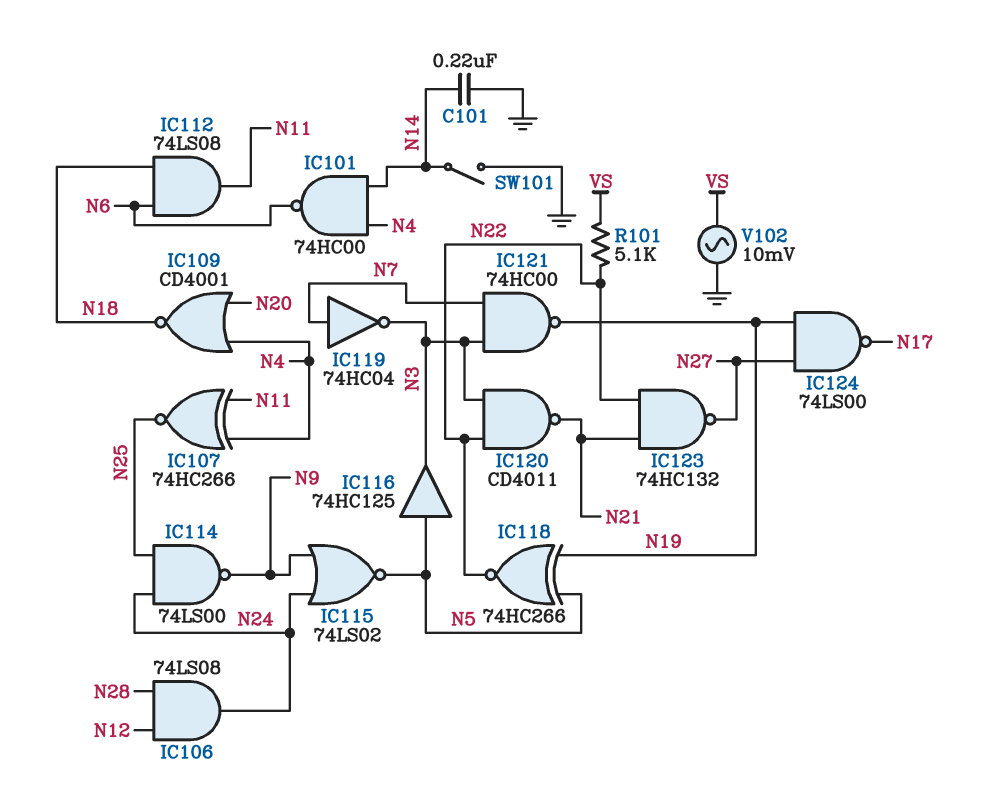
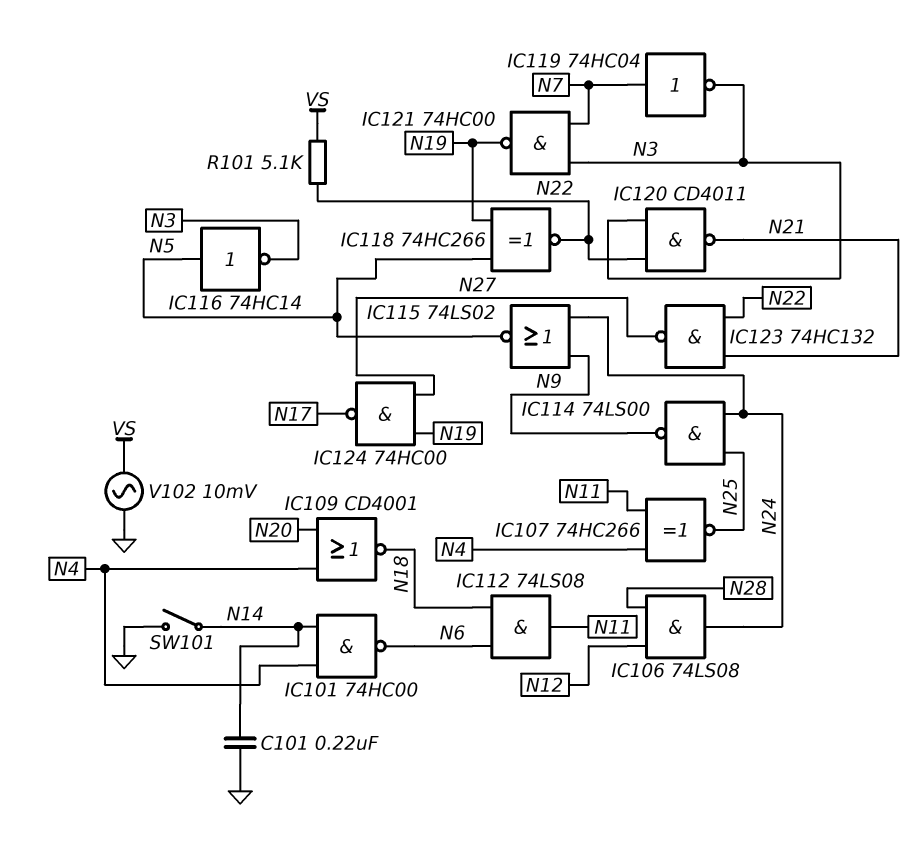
IC116: buffer 74HC125 (in N5, out N3) -> NOT 74HC14 (in N5, out N3)
IC124: NAND 74LS00 (in N19, in N27, out N17) -> NAND 74HC00 (in N19, in N27, out N17)

